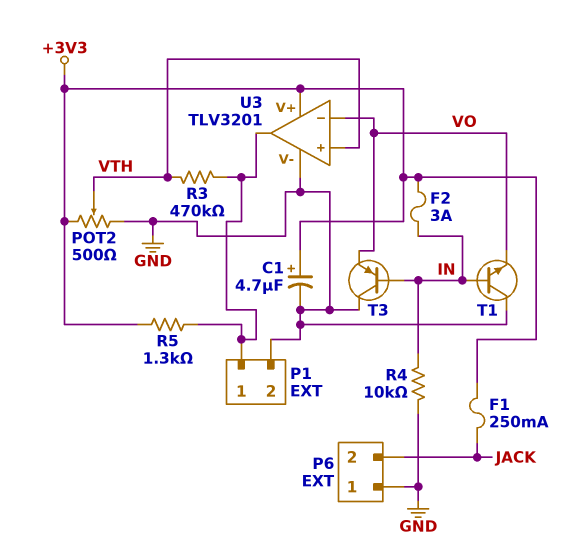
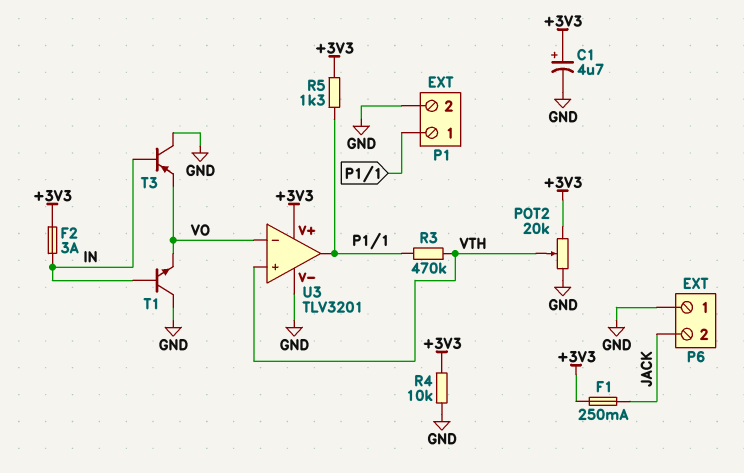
POT2: 500 (+3V3, GND, wiper VTH) -> 20k (+3V3, GND, wiper VTH)
R4: 10k (GND, IN) -> 10k (+3V3, GND)

